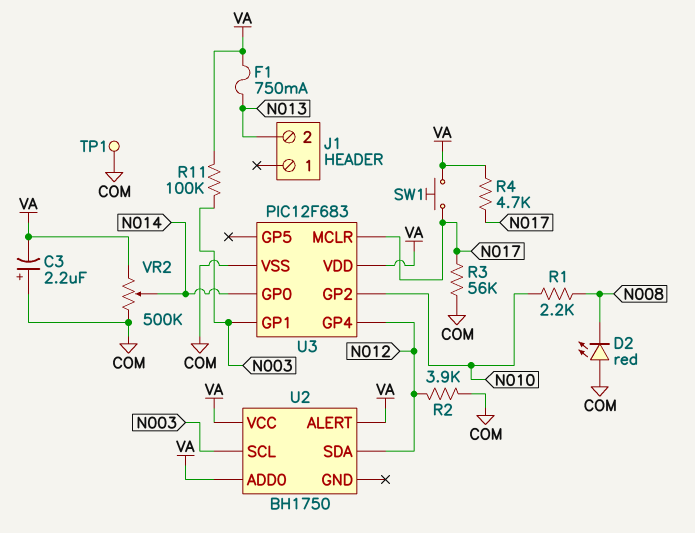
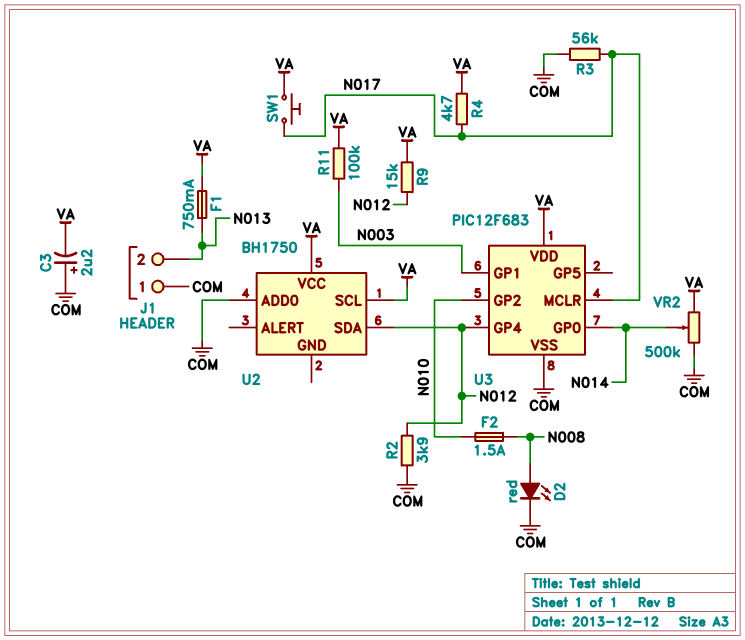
D2: LED red (A COM, K N008) -> LED red (A N008, K COM)
F2: none -> 1.5A (N008, N010)
J1 pin 1: none -> COM
R1: 2.2k (N008, N010) -> none
R9: none -> 15k (N012, VA)
TP1: test point (COM) -> none
U2 pin ADD0: VA -> COM
U2 pin ALERT: VA -> none
U2 pin SCL: N003 -> VA

